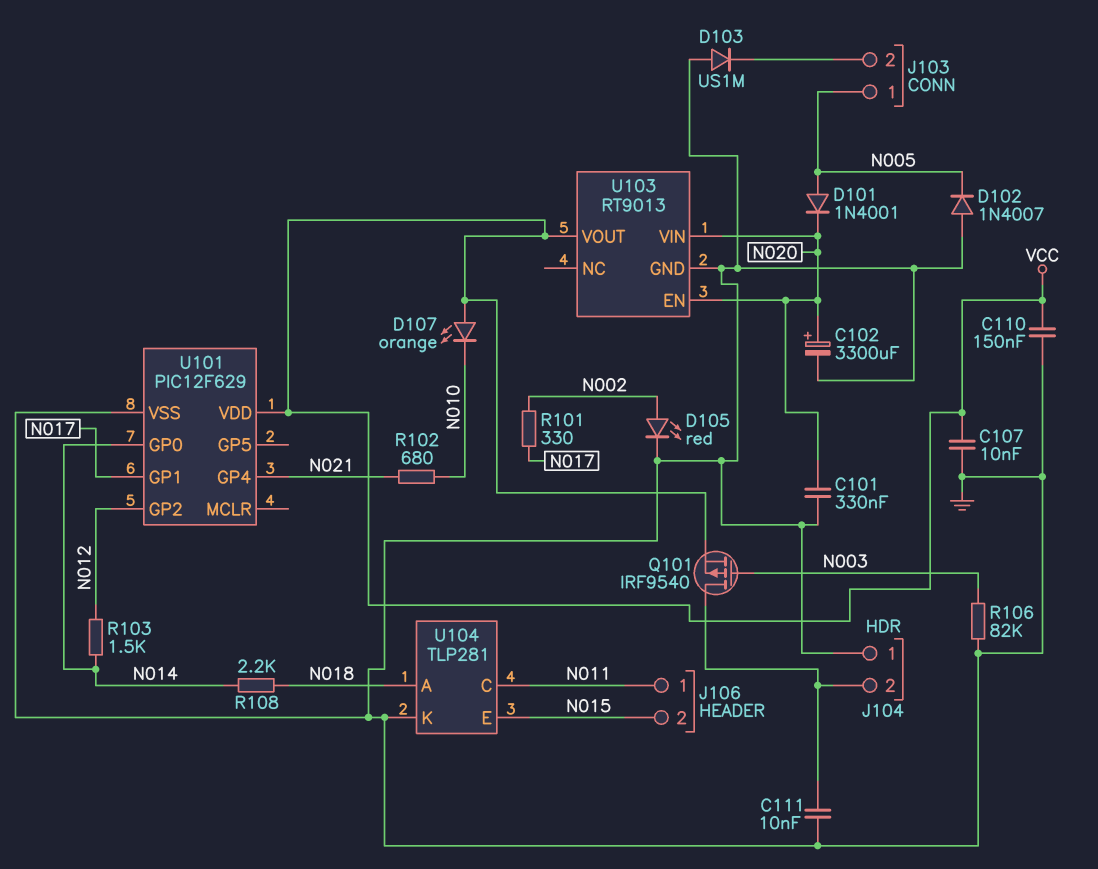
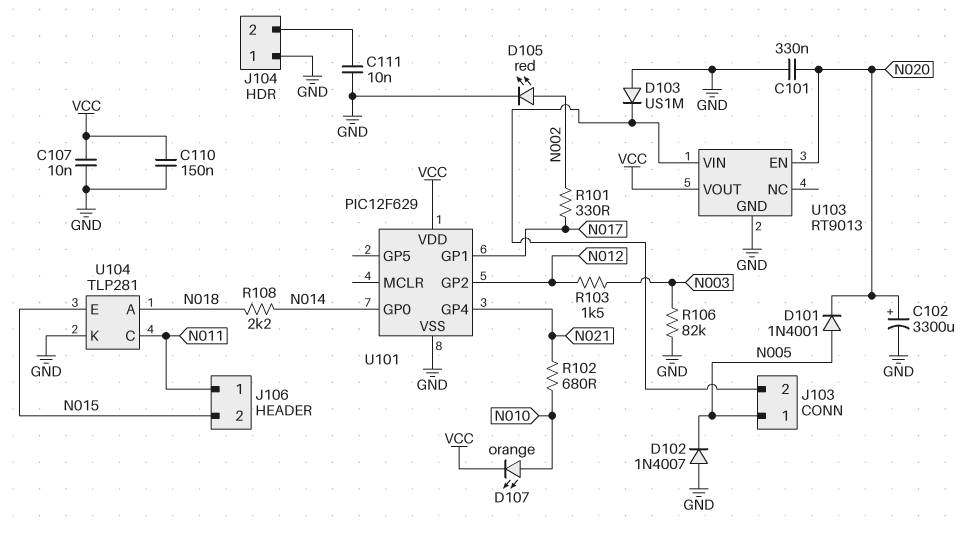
D107: LED orange (A VCC, K N010) -> LED orange (A N010, K VCC)
Q101: PMOS IRF9540 (G N003, D J104/2, S VCC) -> none
R103: 1.5k (N012, N014) -> 1.5k (N003, N012)
U103 pin VIN: N020 -> J103/2

